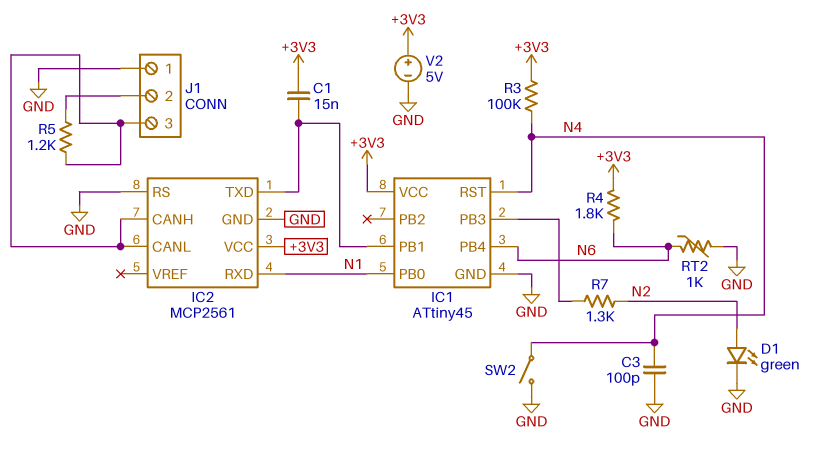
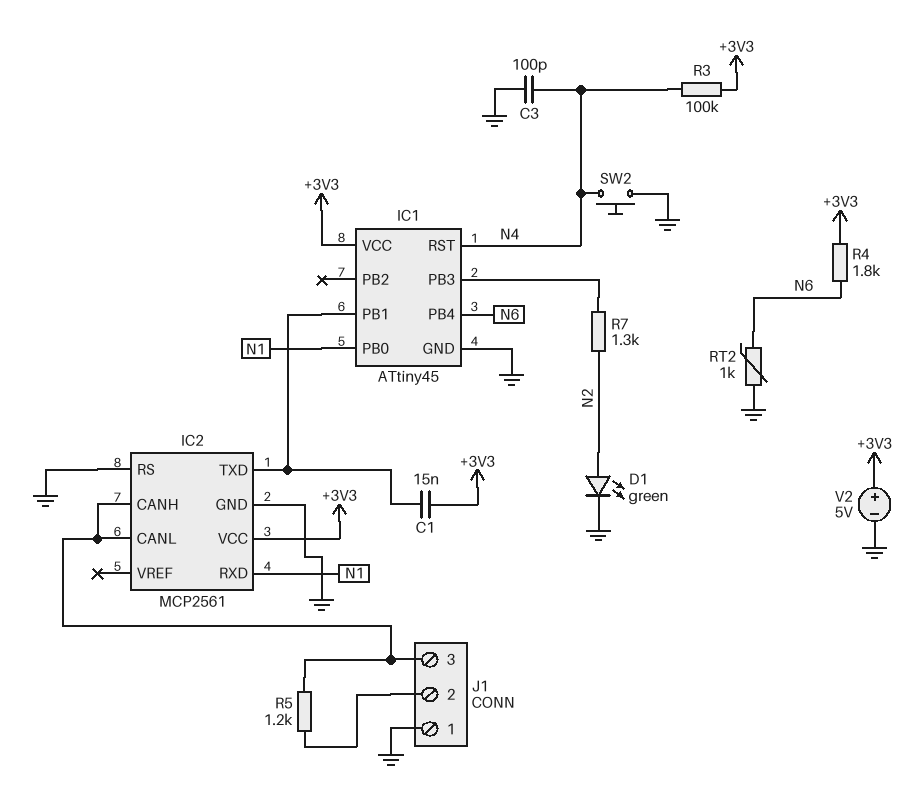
SW2: switch (GND, N4) -> button (GND, N4)

